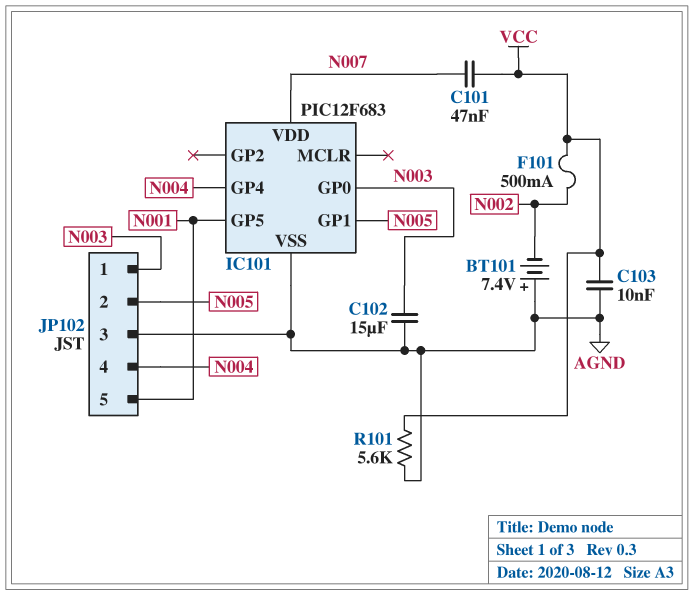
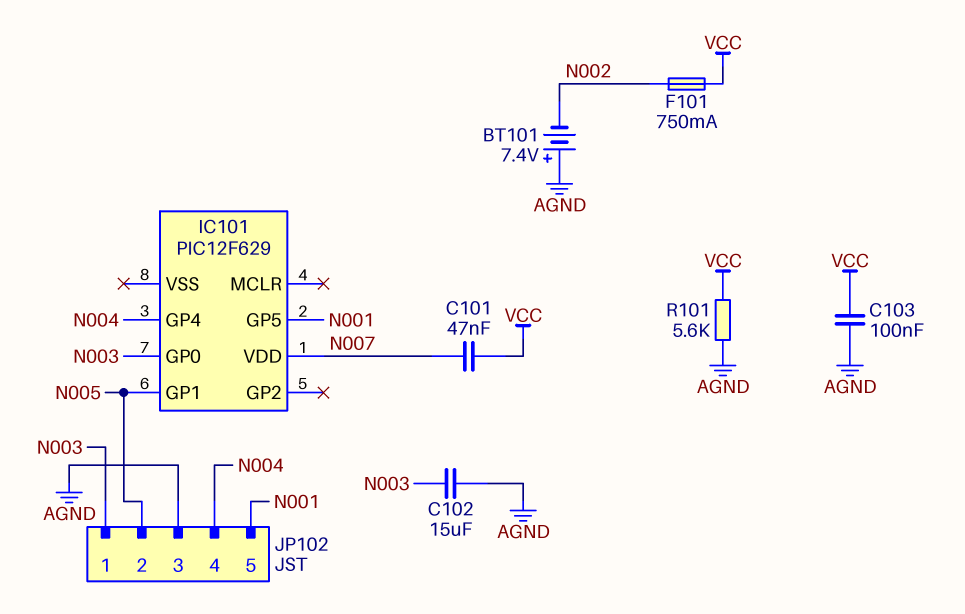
C103: 10nF (AGND, VCC) -> 100nF (AGND, VCC)
F101: 500mA (N002, VCC) -> 750mA (N002, VCC)
IC101: PIC12F683 -> PIC12F629
IC101 pin VSS: AGND -> none

